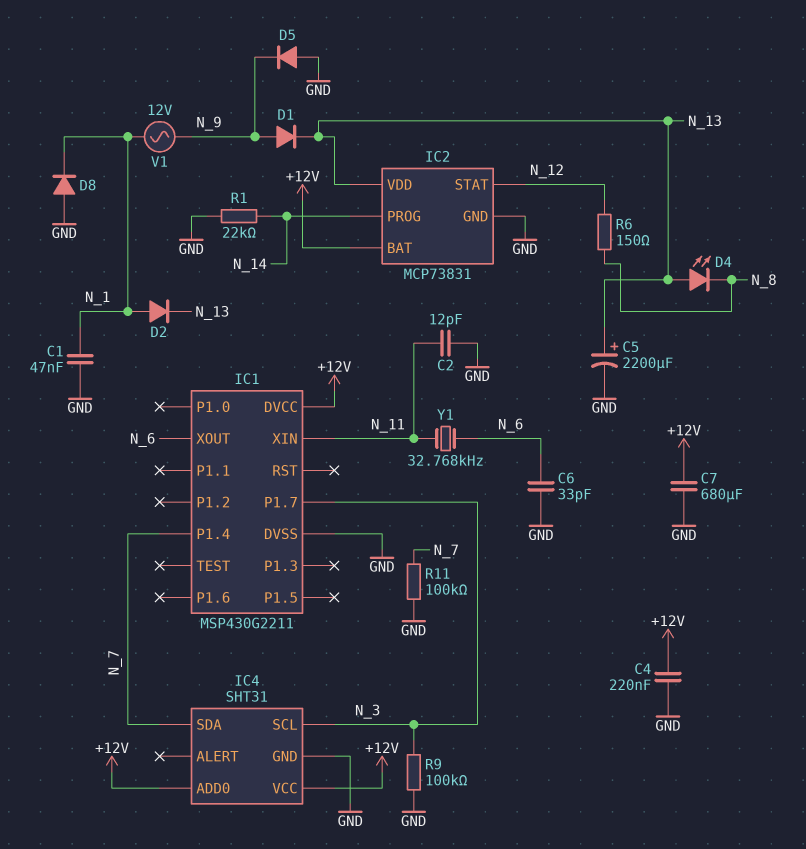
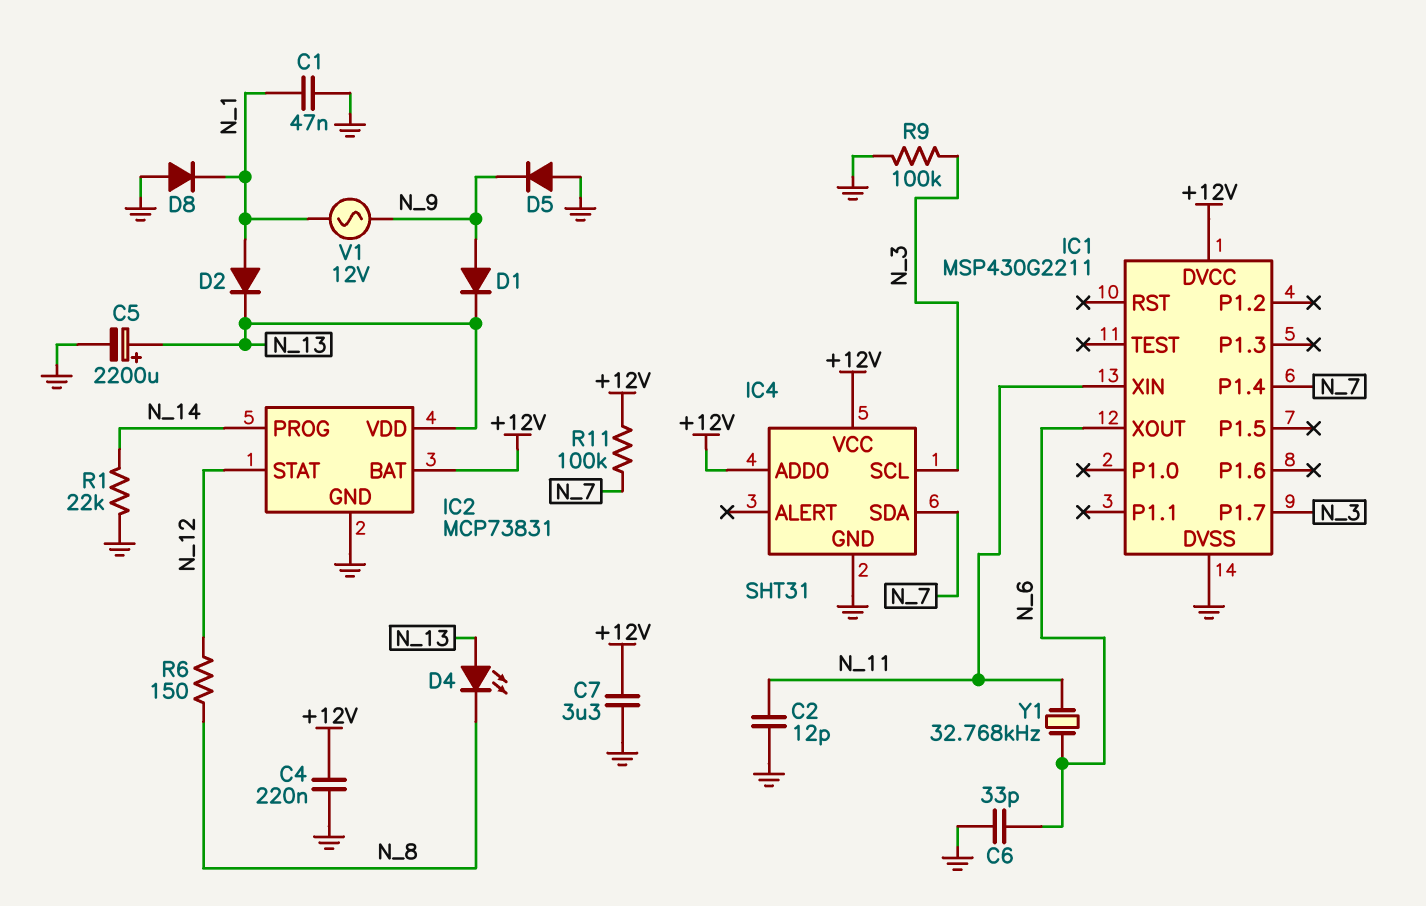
C7: 680uF (+12V, GND) -> 3.3uF (+12V, GND)
R11: 100k (GND, N_7) -> 100k (+12V, N_7)

